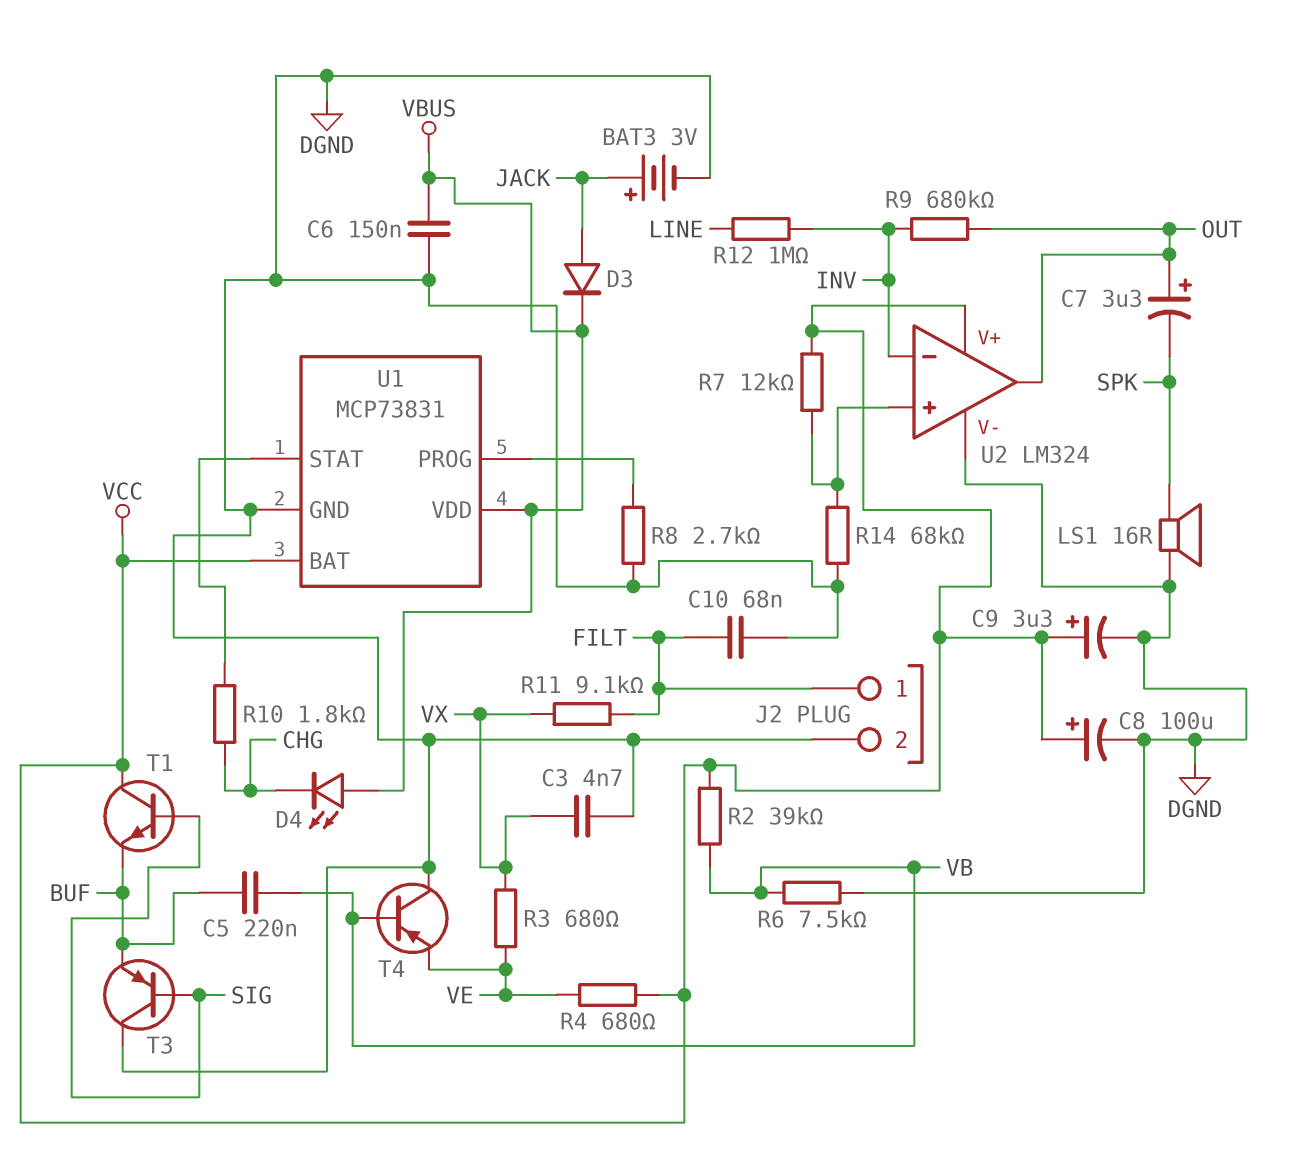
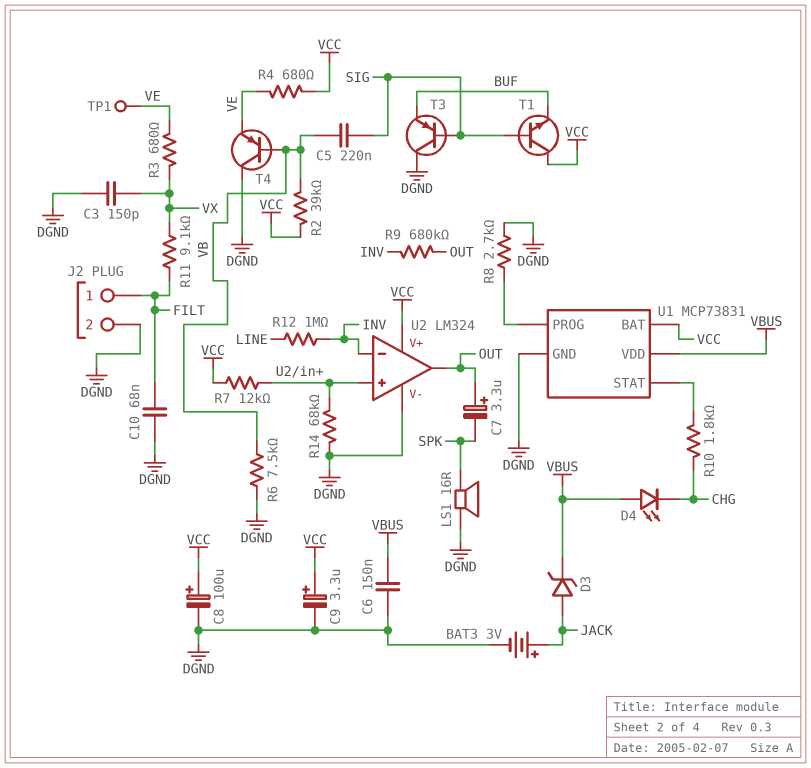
C3: 4.7nF (DGND, VX) -> 150pF (DGND, VX)
C5: 220nF (BUF, VB) -> 220nF (SIG, VB)
D3: diode (A JACK, K VBUS) -> zener (A JACK, K VBUS)
TP1: none -> test point (VE)

